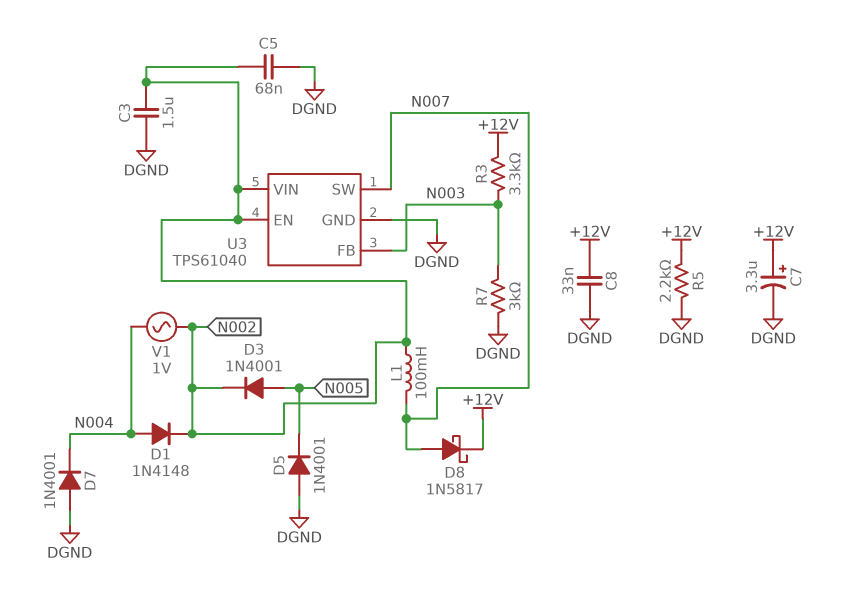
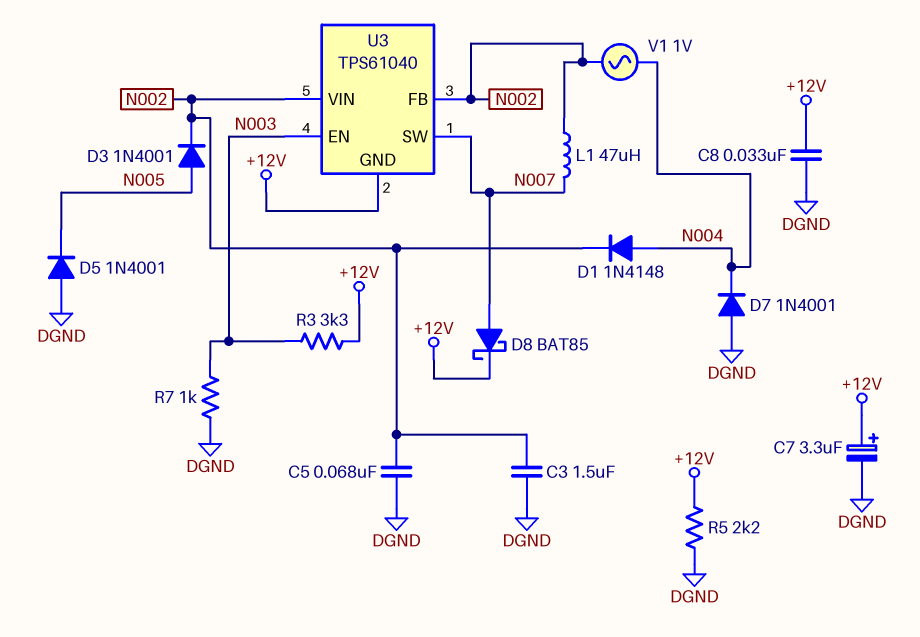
D8: schottky 1N5817 (A N007, K +12V) -> schottky BAT85 (A N007, K +12V)
L1: 100mH (N002, N007) -> 47uH (N002, N007)
R7: 3k (DGND, N003) -> 1k (DGND, N003)
U3 pin EN: N002 -> N003
U3 pin FB: N003 -> N002
U3 pin GND: DGND -> +12V

